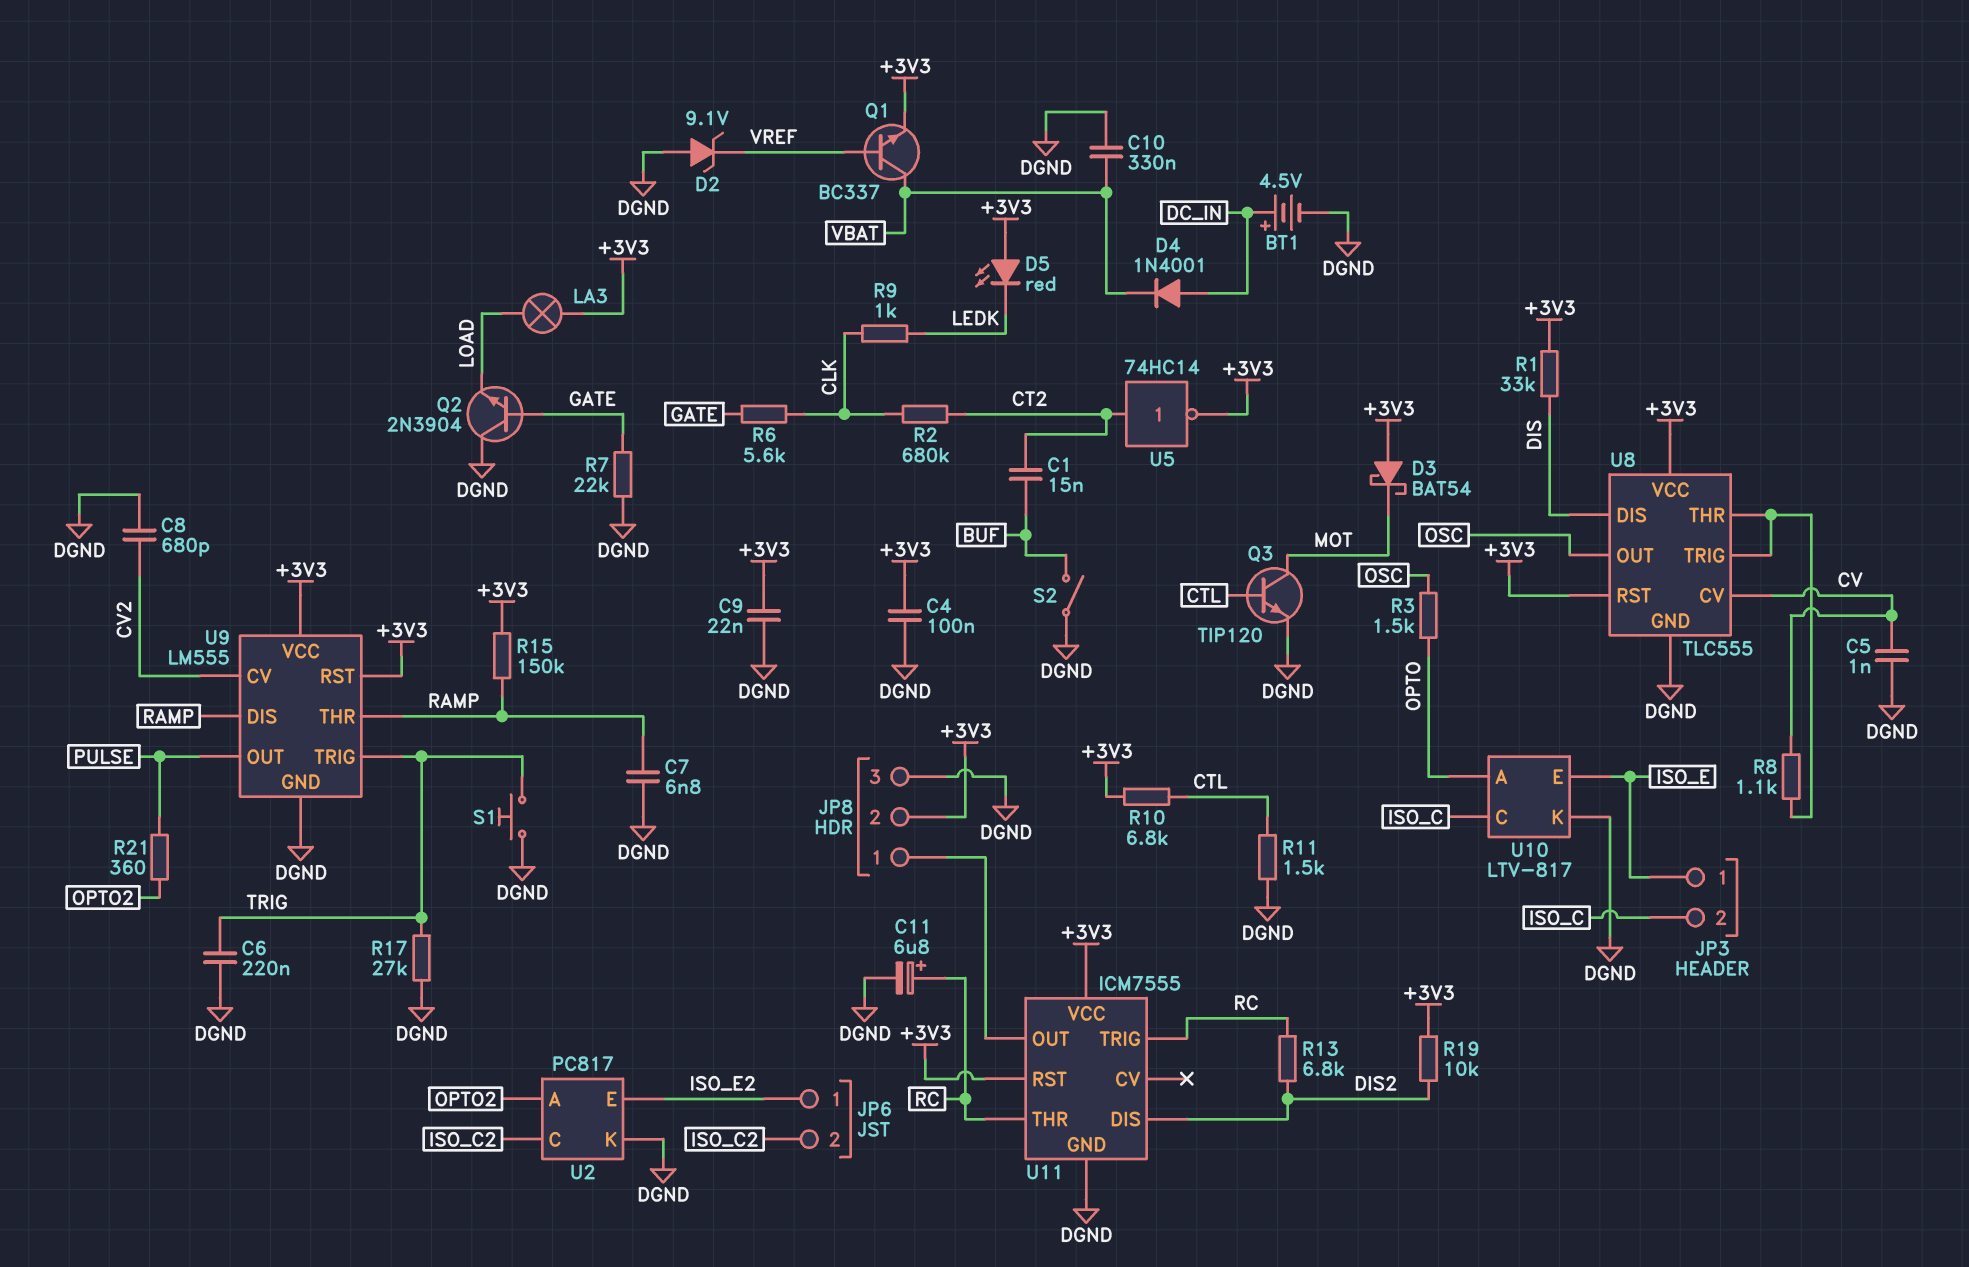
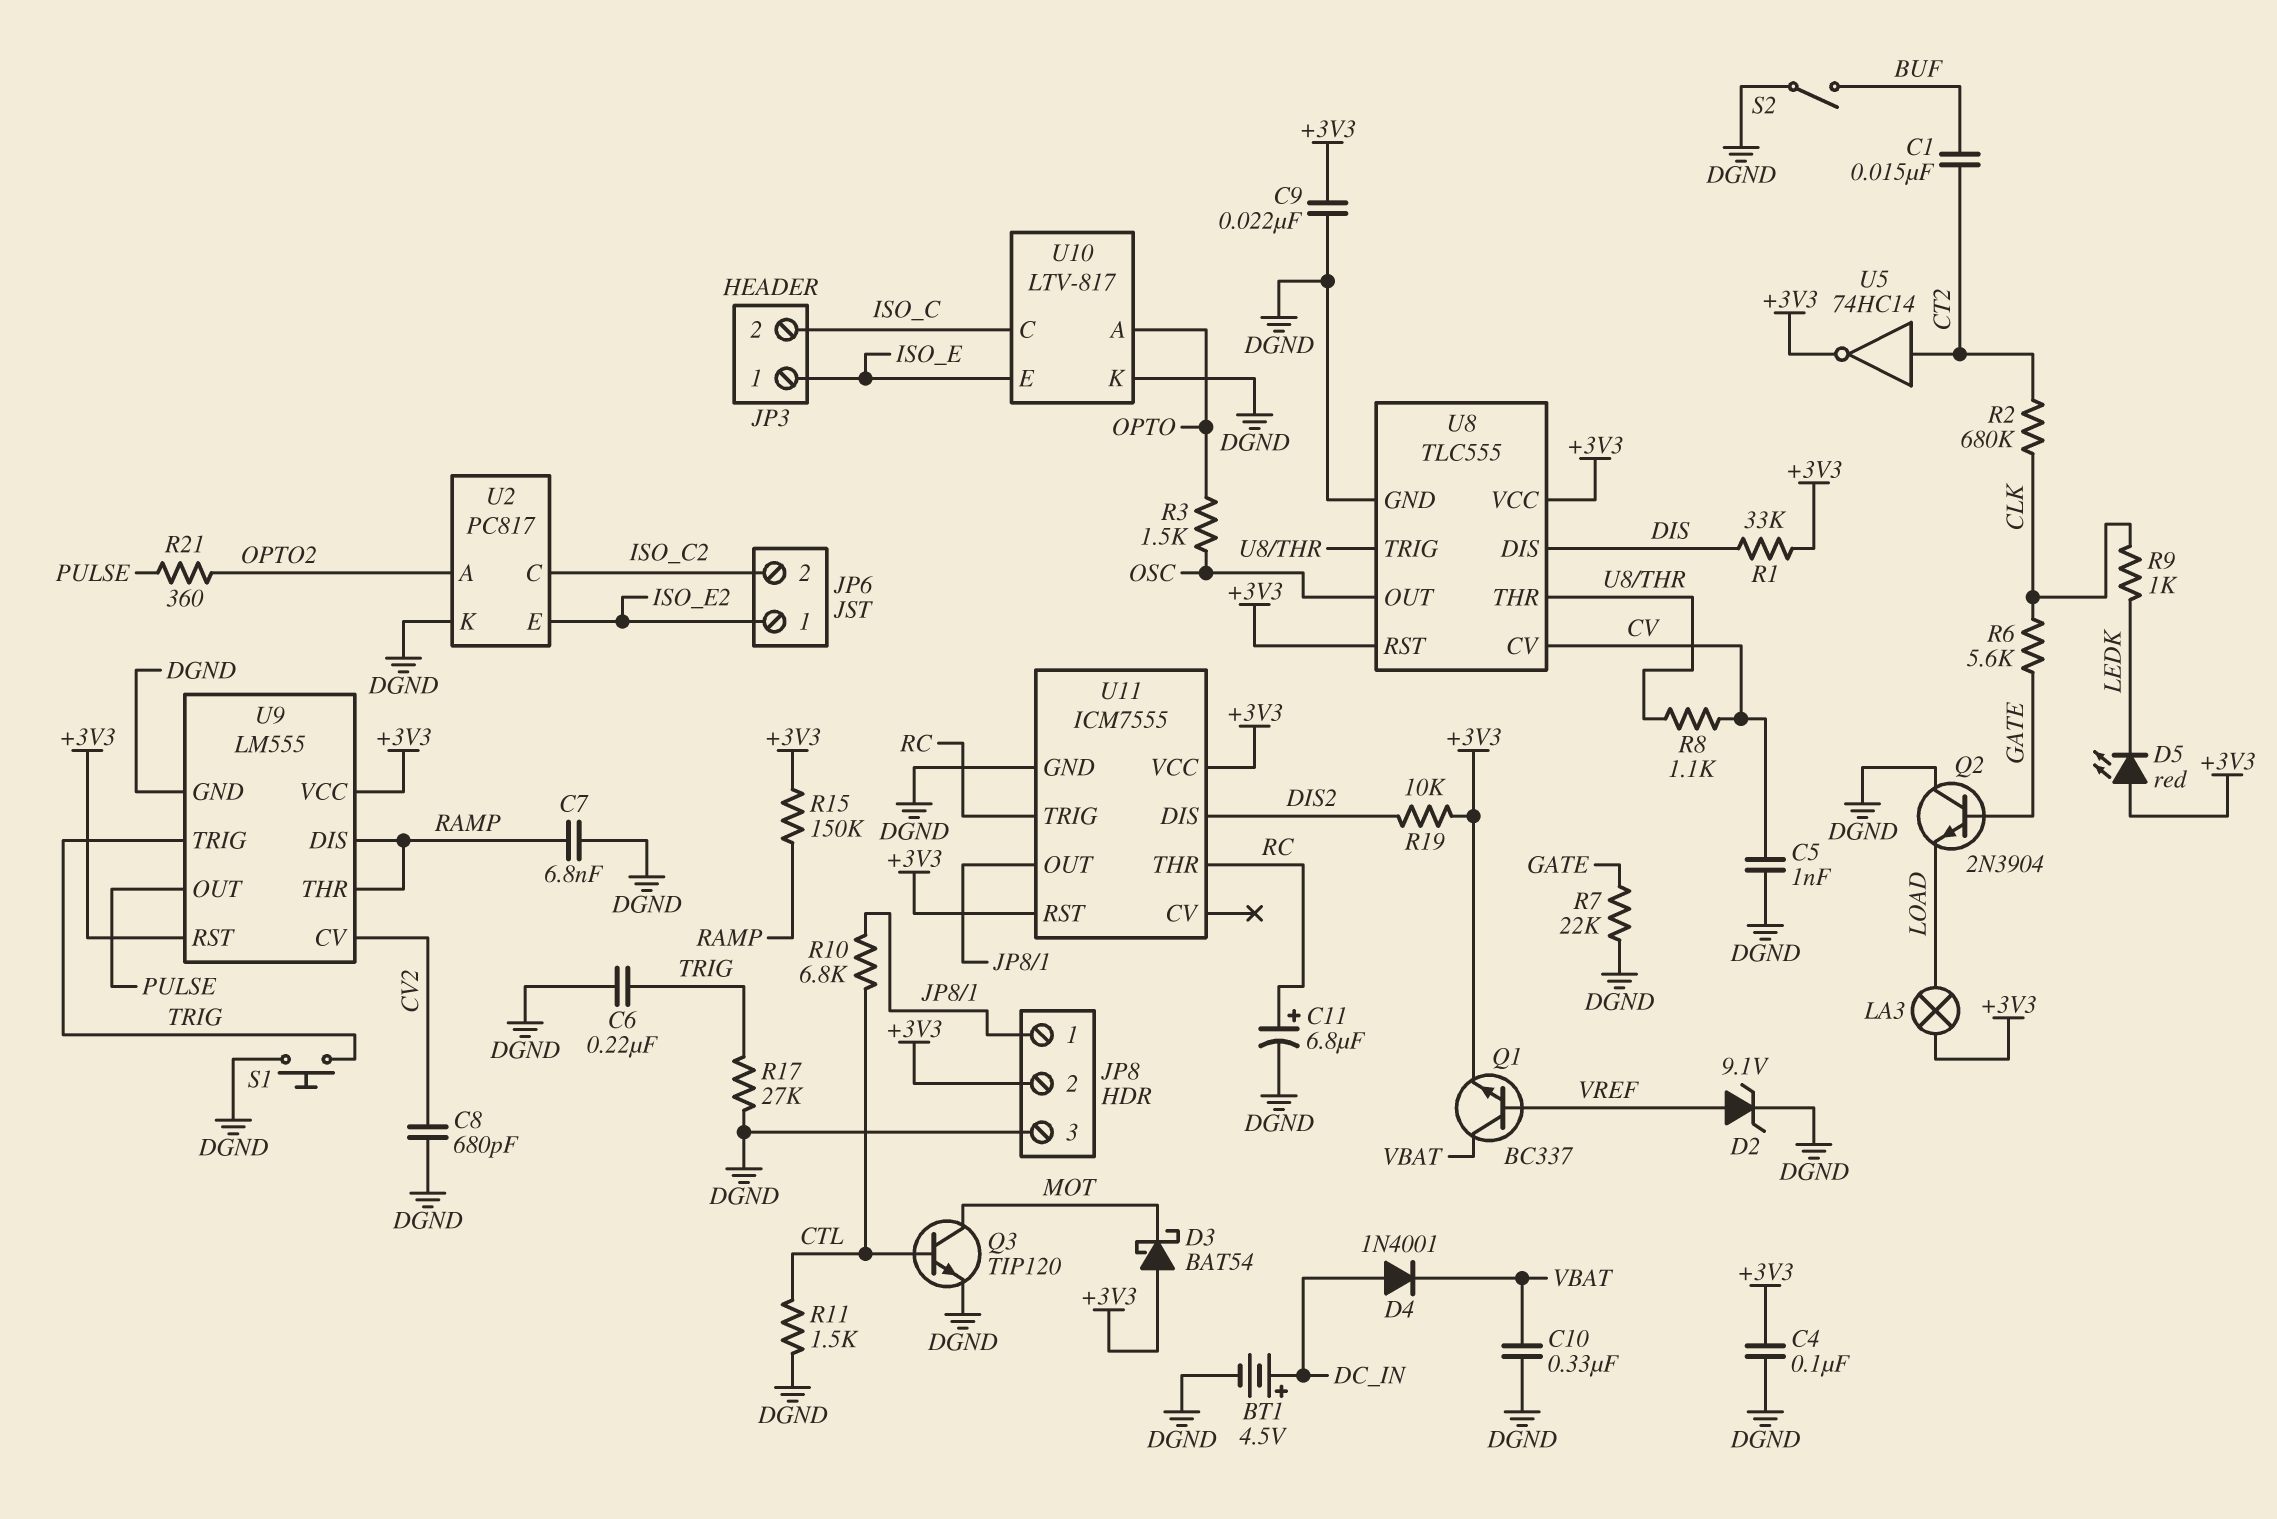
D2: zener 9.1V (A DGND, K VREF) -> zener 9.1V (A VREF, K DGND)
R10: 6.8k (+3V3, CTL) -> 6.8k (CTL, JP8/1)
R13: 6.8k (DIS2, RC) -> none

